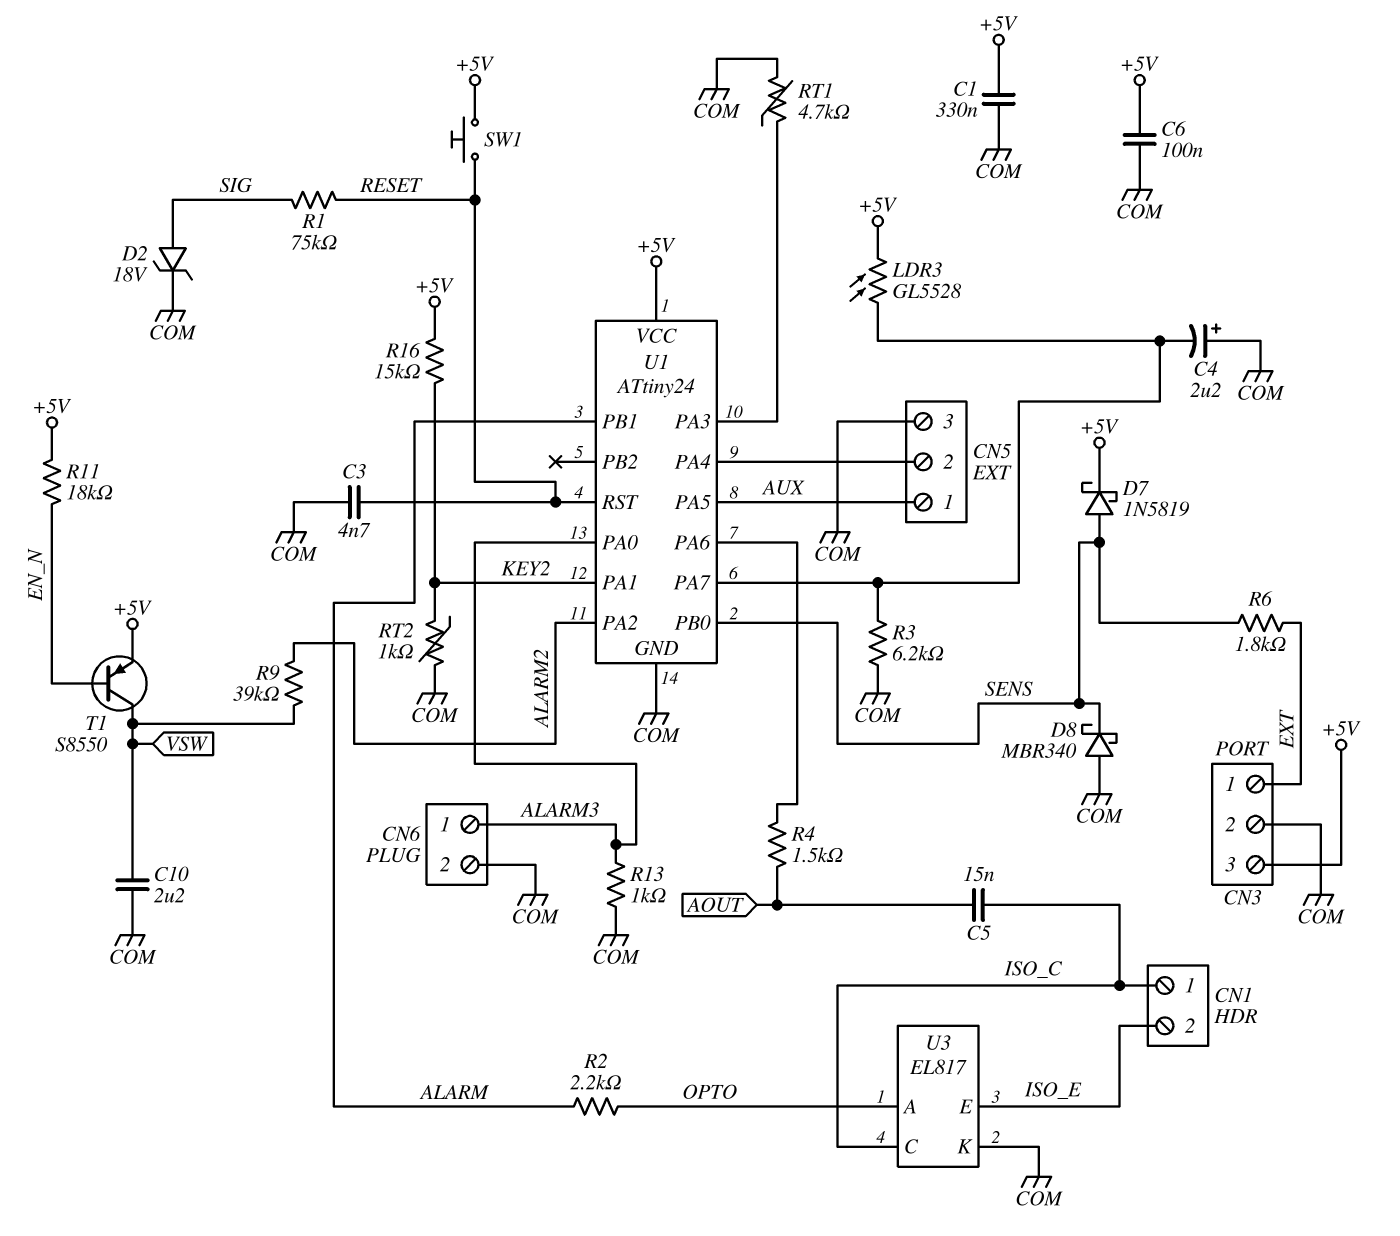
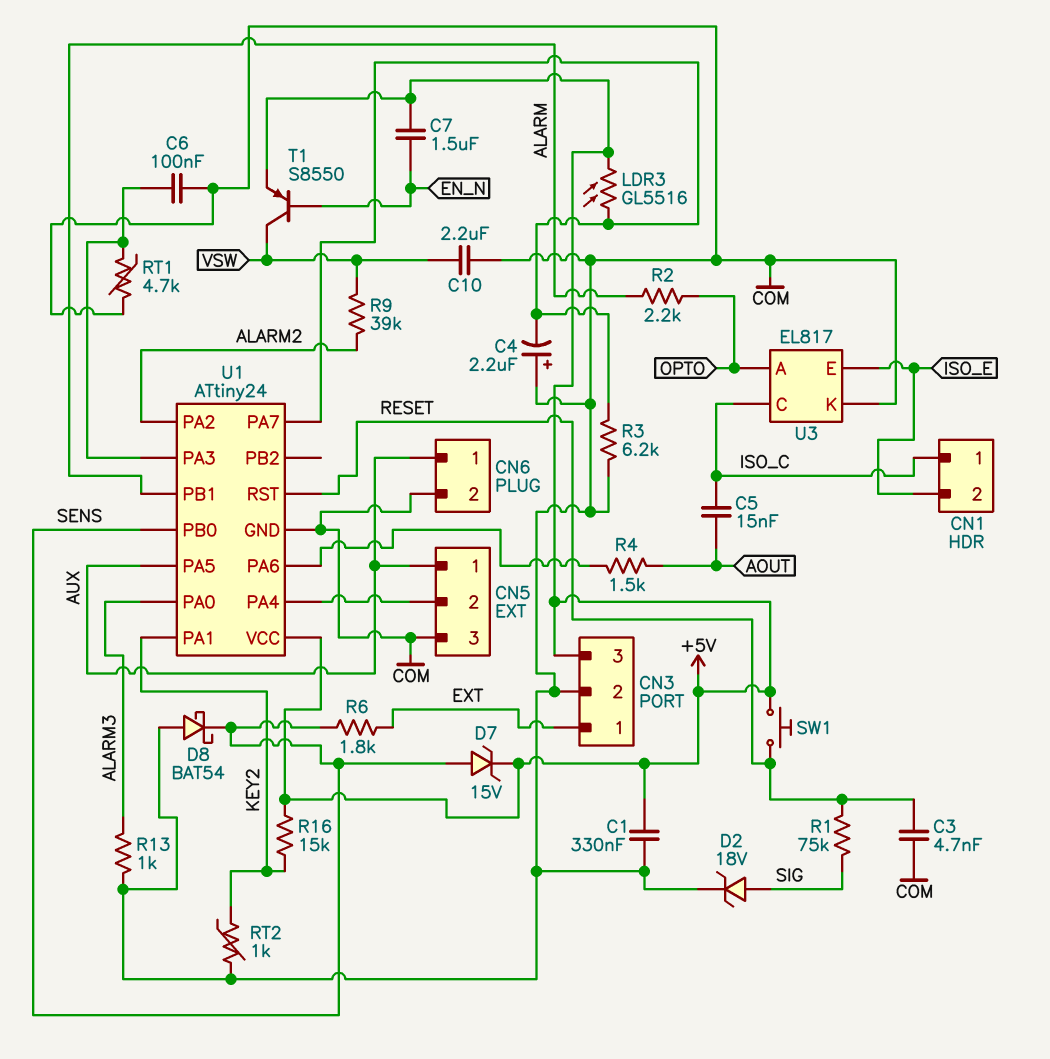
C6: 100nF (+5V, COM) -> 100nF (COM, U1/PA3)
C7: none -> 1.5uF (+5V, EN_N)
CN6 pin 1: ALARM3 -> AUX
D7: schottky 1N5819 (A SENS, K +5V) -> zener 15V (A SENS, K +5V)
D8: schottky MBR340 (A COM, K SENS) -> schottky BAT54 (A COM, K SENS)
LDR3: GL5528 (+5V, U1/PA7) -> GL5516 (+5V, U1/PA7)
R11: 18k (+5V, EN_N) -> none

